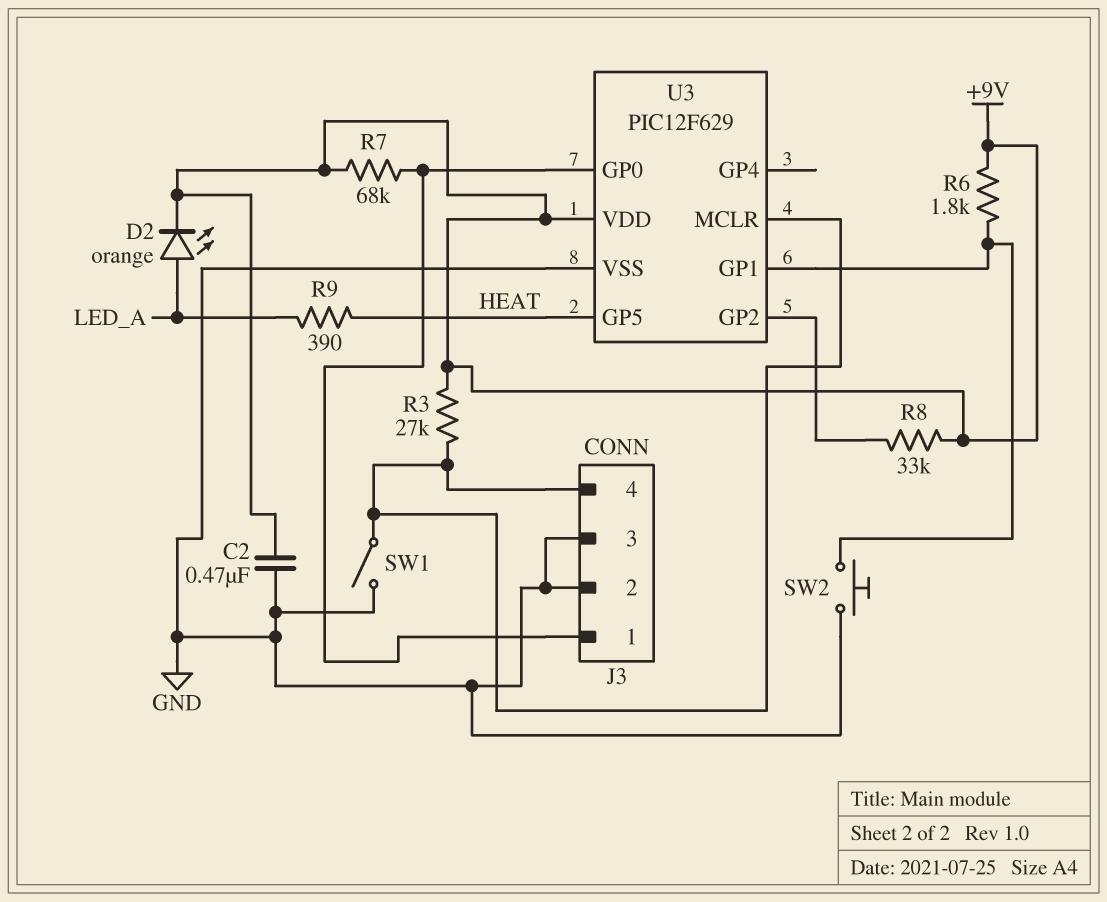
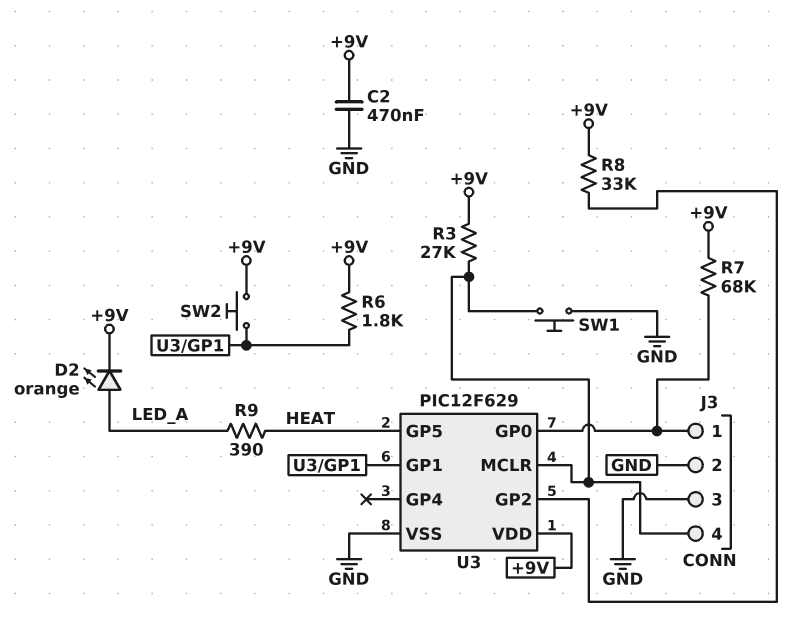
SW1: switch (GND, J3/4) -> button (GND, J3/4)
SW2: button (GND, U3/GP1) -> button (+9V, U3/GP1)

